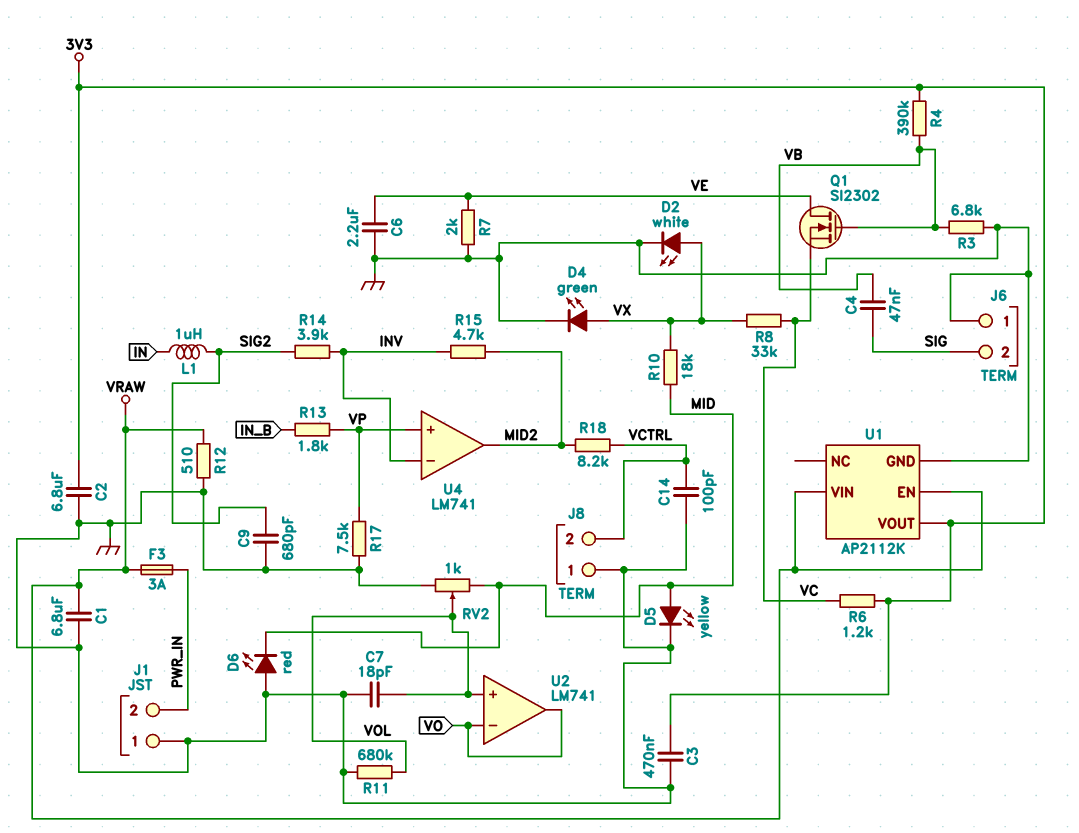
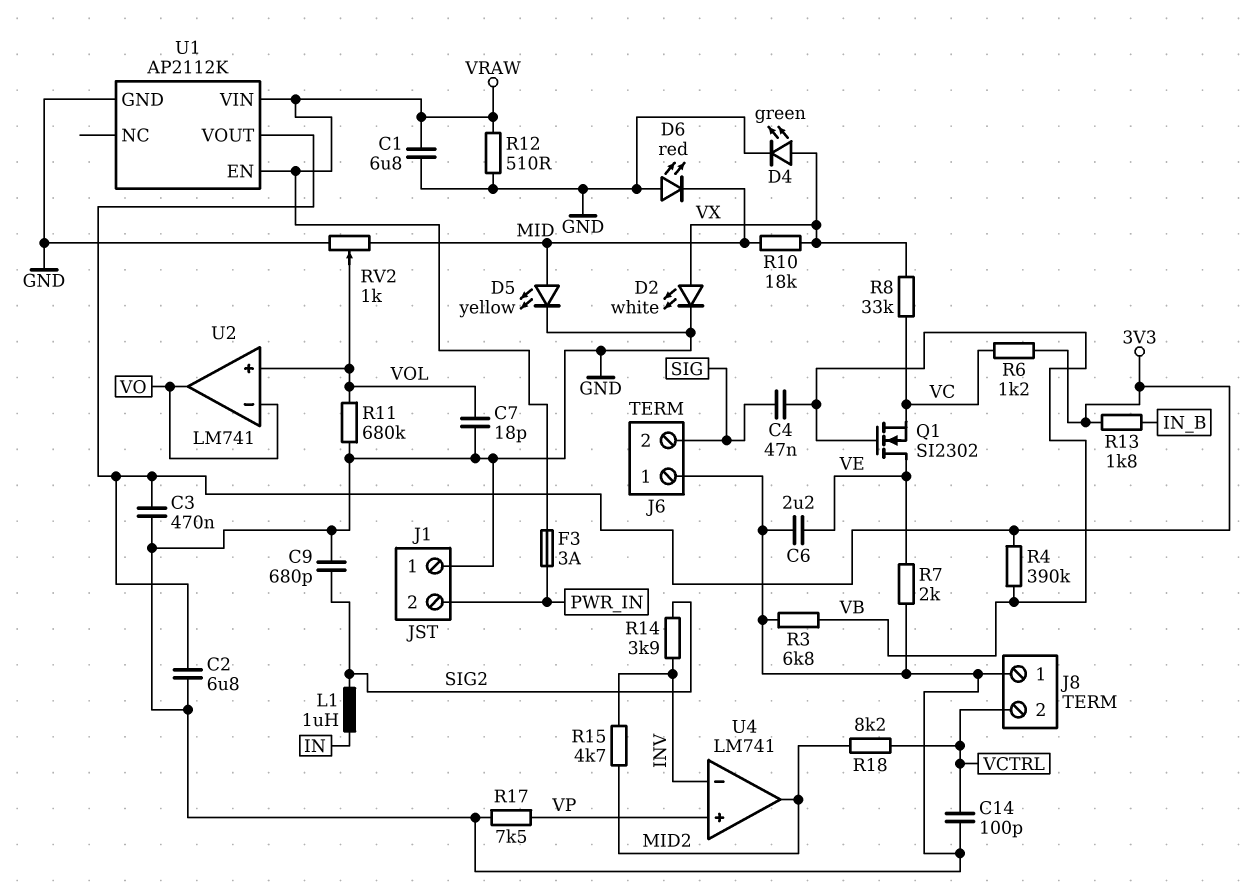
R13: 1.8k (IN_B, VP) -> 1.8k (3V3, IN_B)

